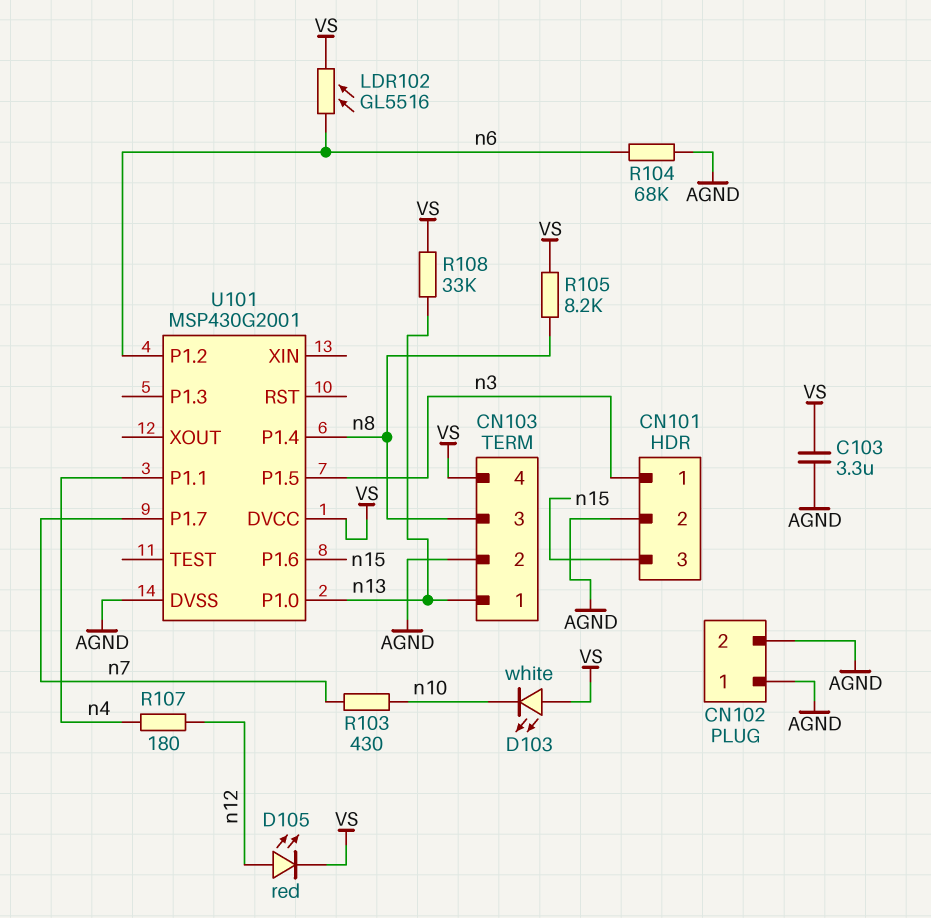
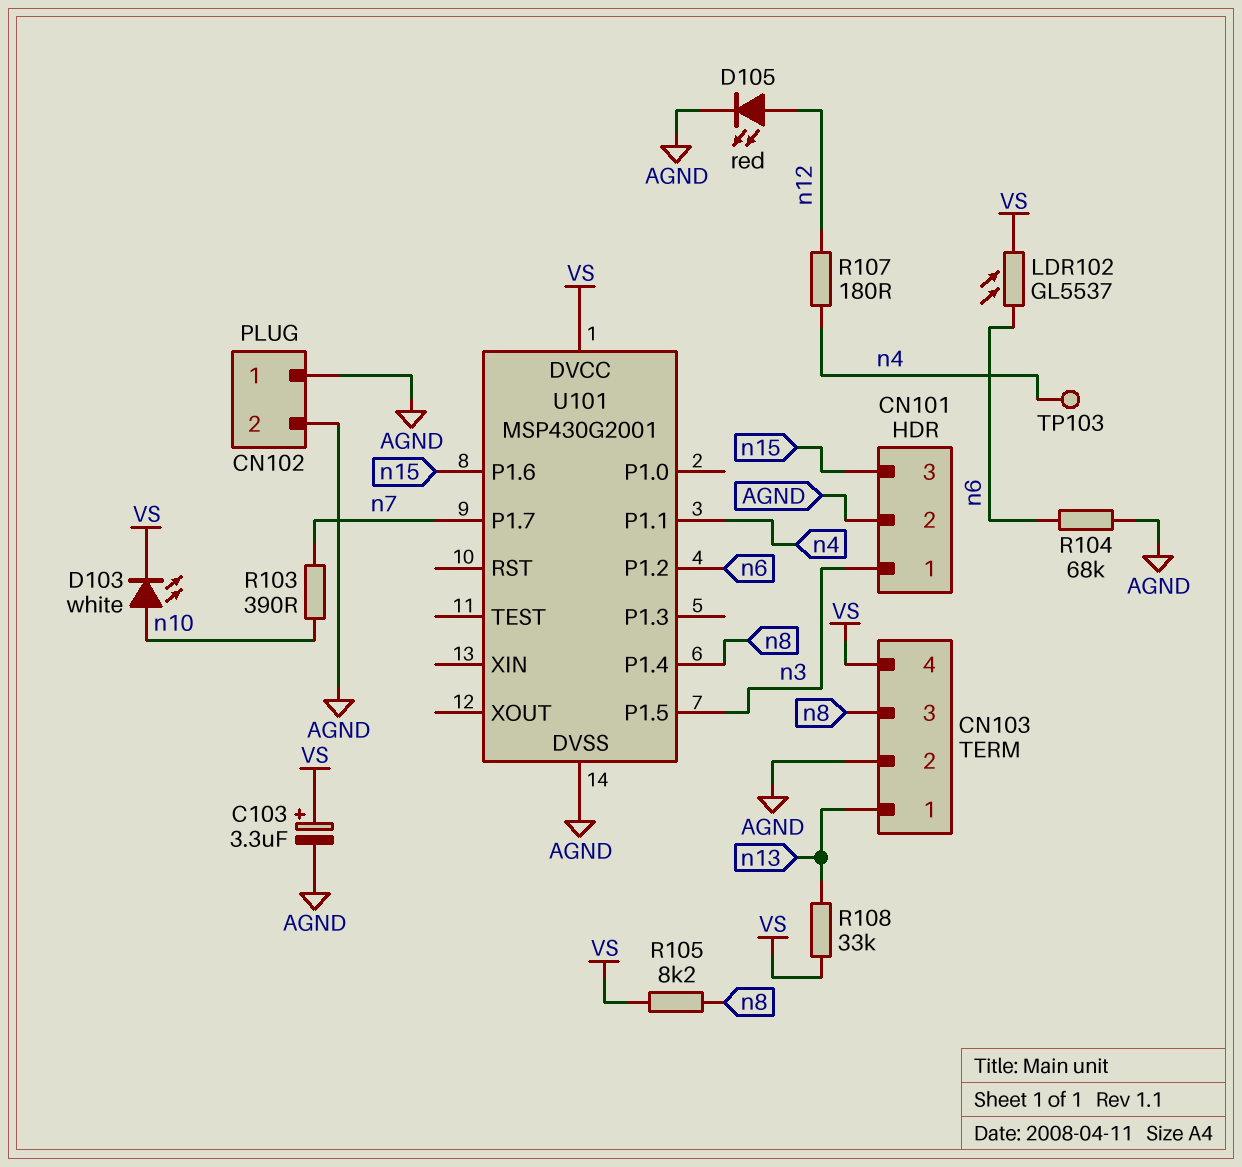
C103: 3.3uF (AGND, VS) -> 3.3uF (plus VS, minus AGND)
D103: LED white (A VS, K n10) -> LED white (A n10, K VS)
D105: LED red (A n12, K VS) -> LED red (A n12, K AGND)
LDR102: GL5516 (VS, n6) -> GL5537 (VS, n6)
R103: 430 (n7, n10) -> 390 (n7, n10)
TP103: none -> test point (n4)
U101 pin P1.0: n13 -> none

